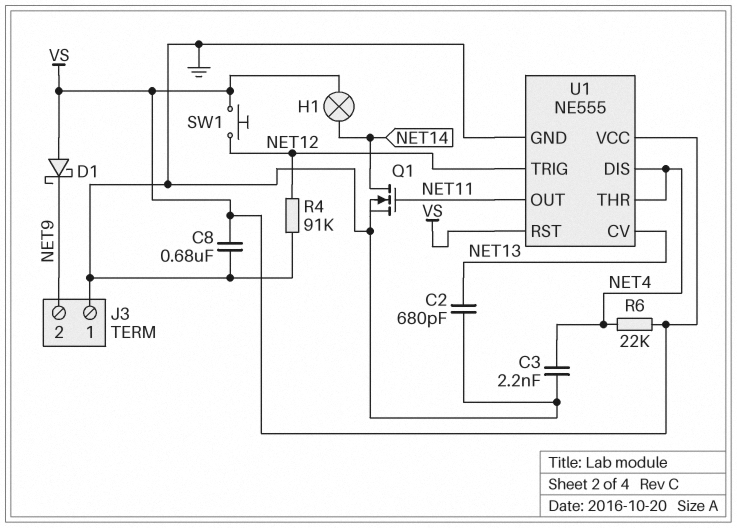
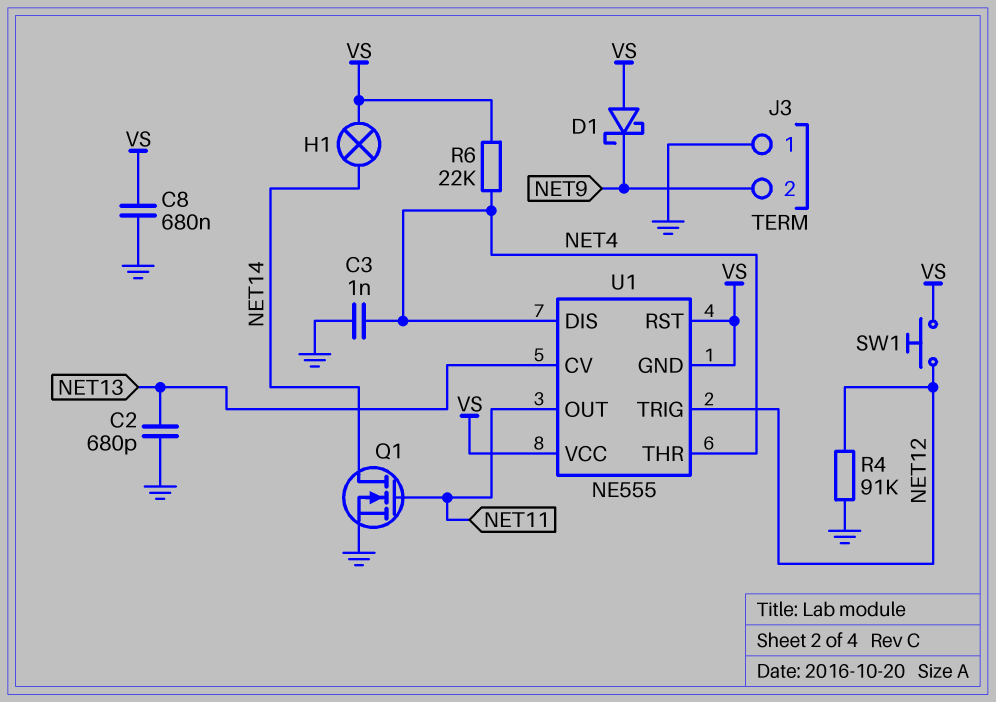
C3: 2.2nF (GND, NET4) -> 1nF (GND, NET4)
U1 pin GND: GND -> VS

